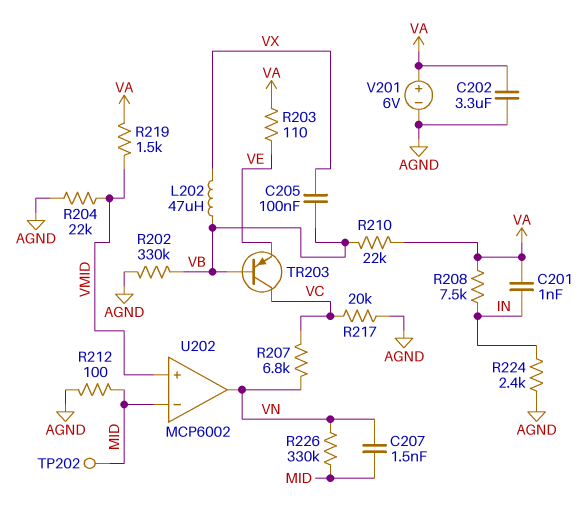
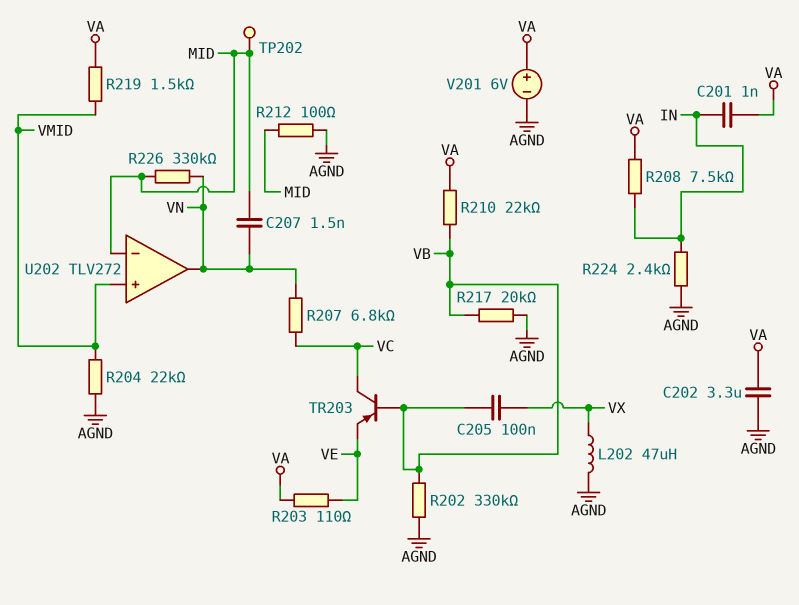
L202: 47uH (VB, VX) -> 47uH (AGND, VX)
R217: 20k (AGND, VC) -> 20k (AGND, VB)
U202: MCP6002 -> TLV272

